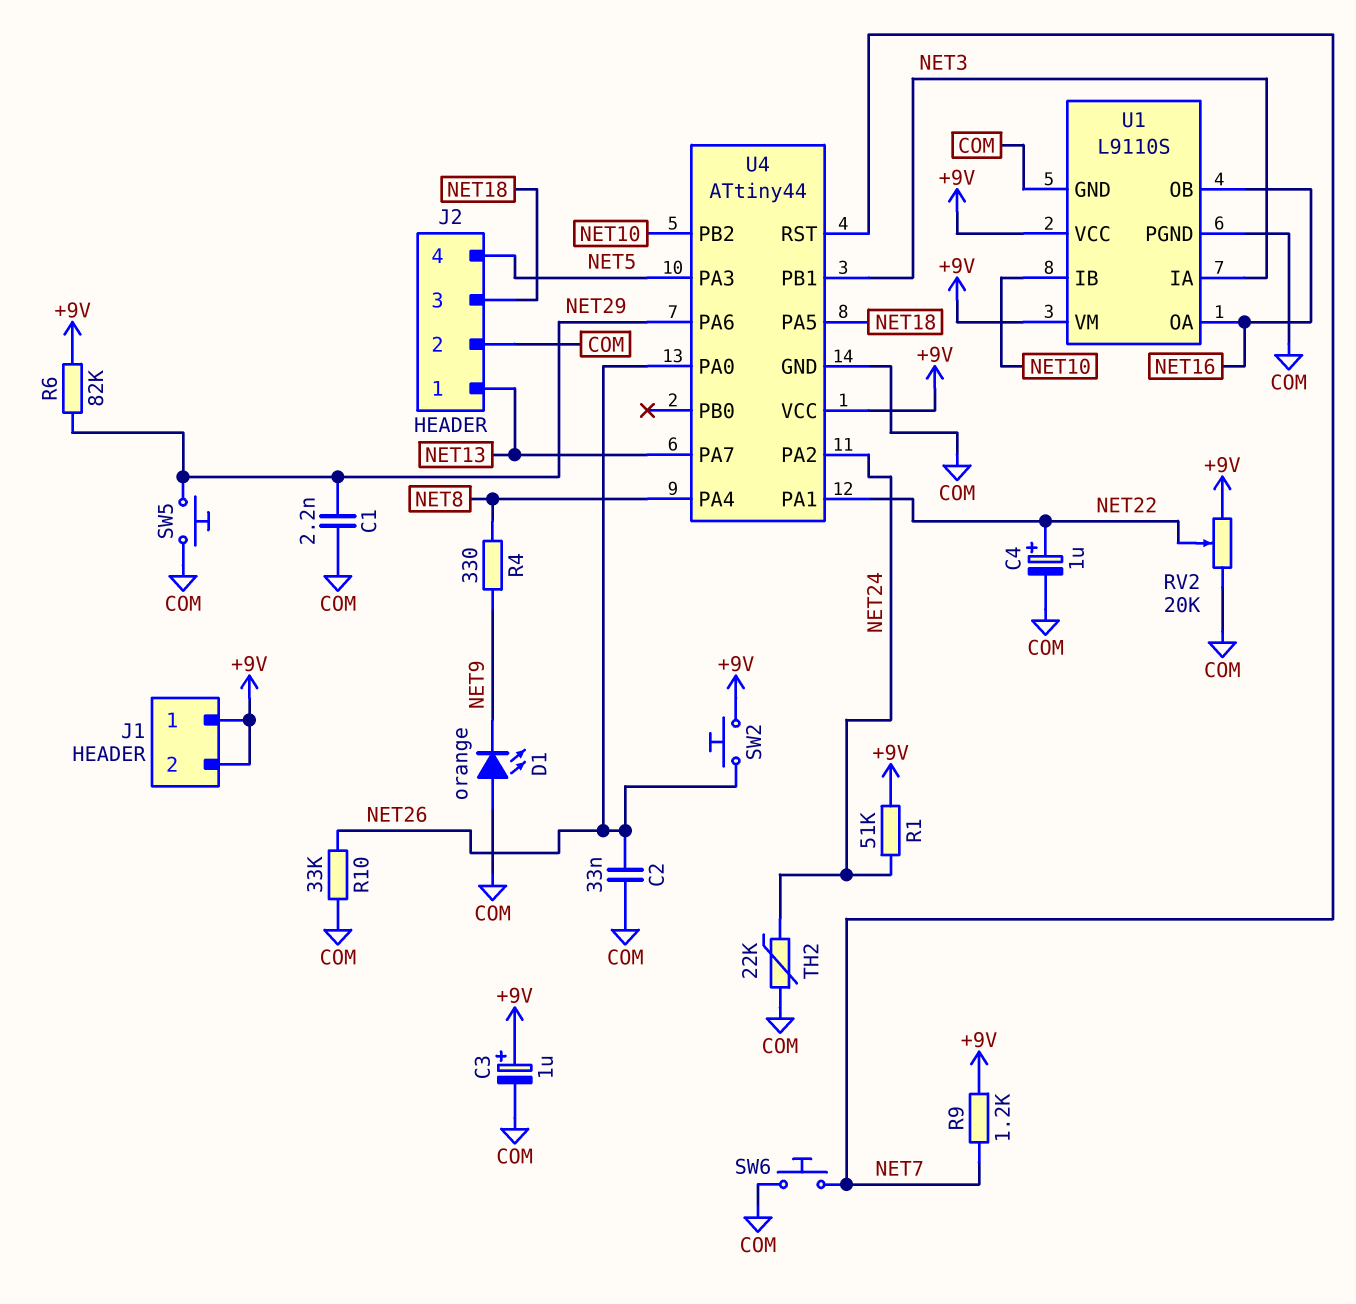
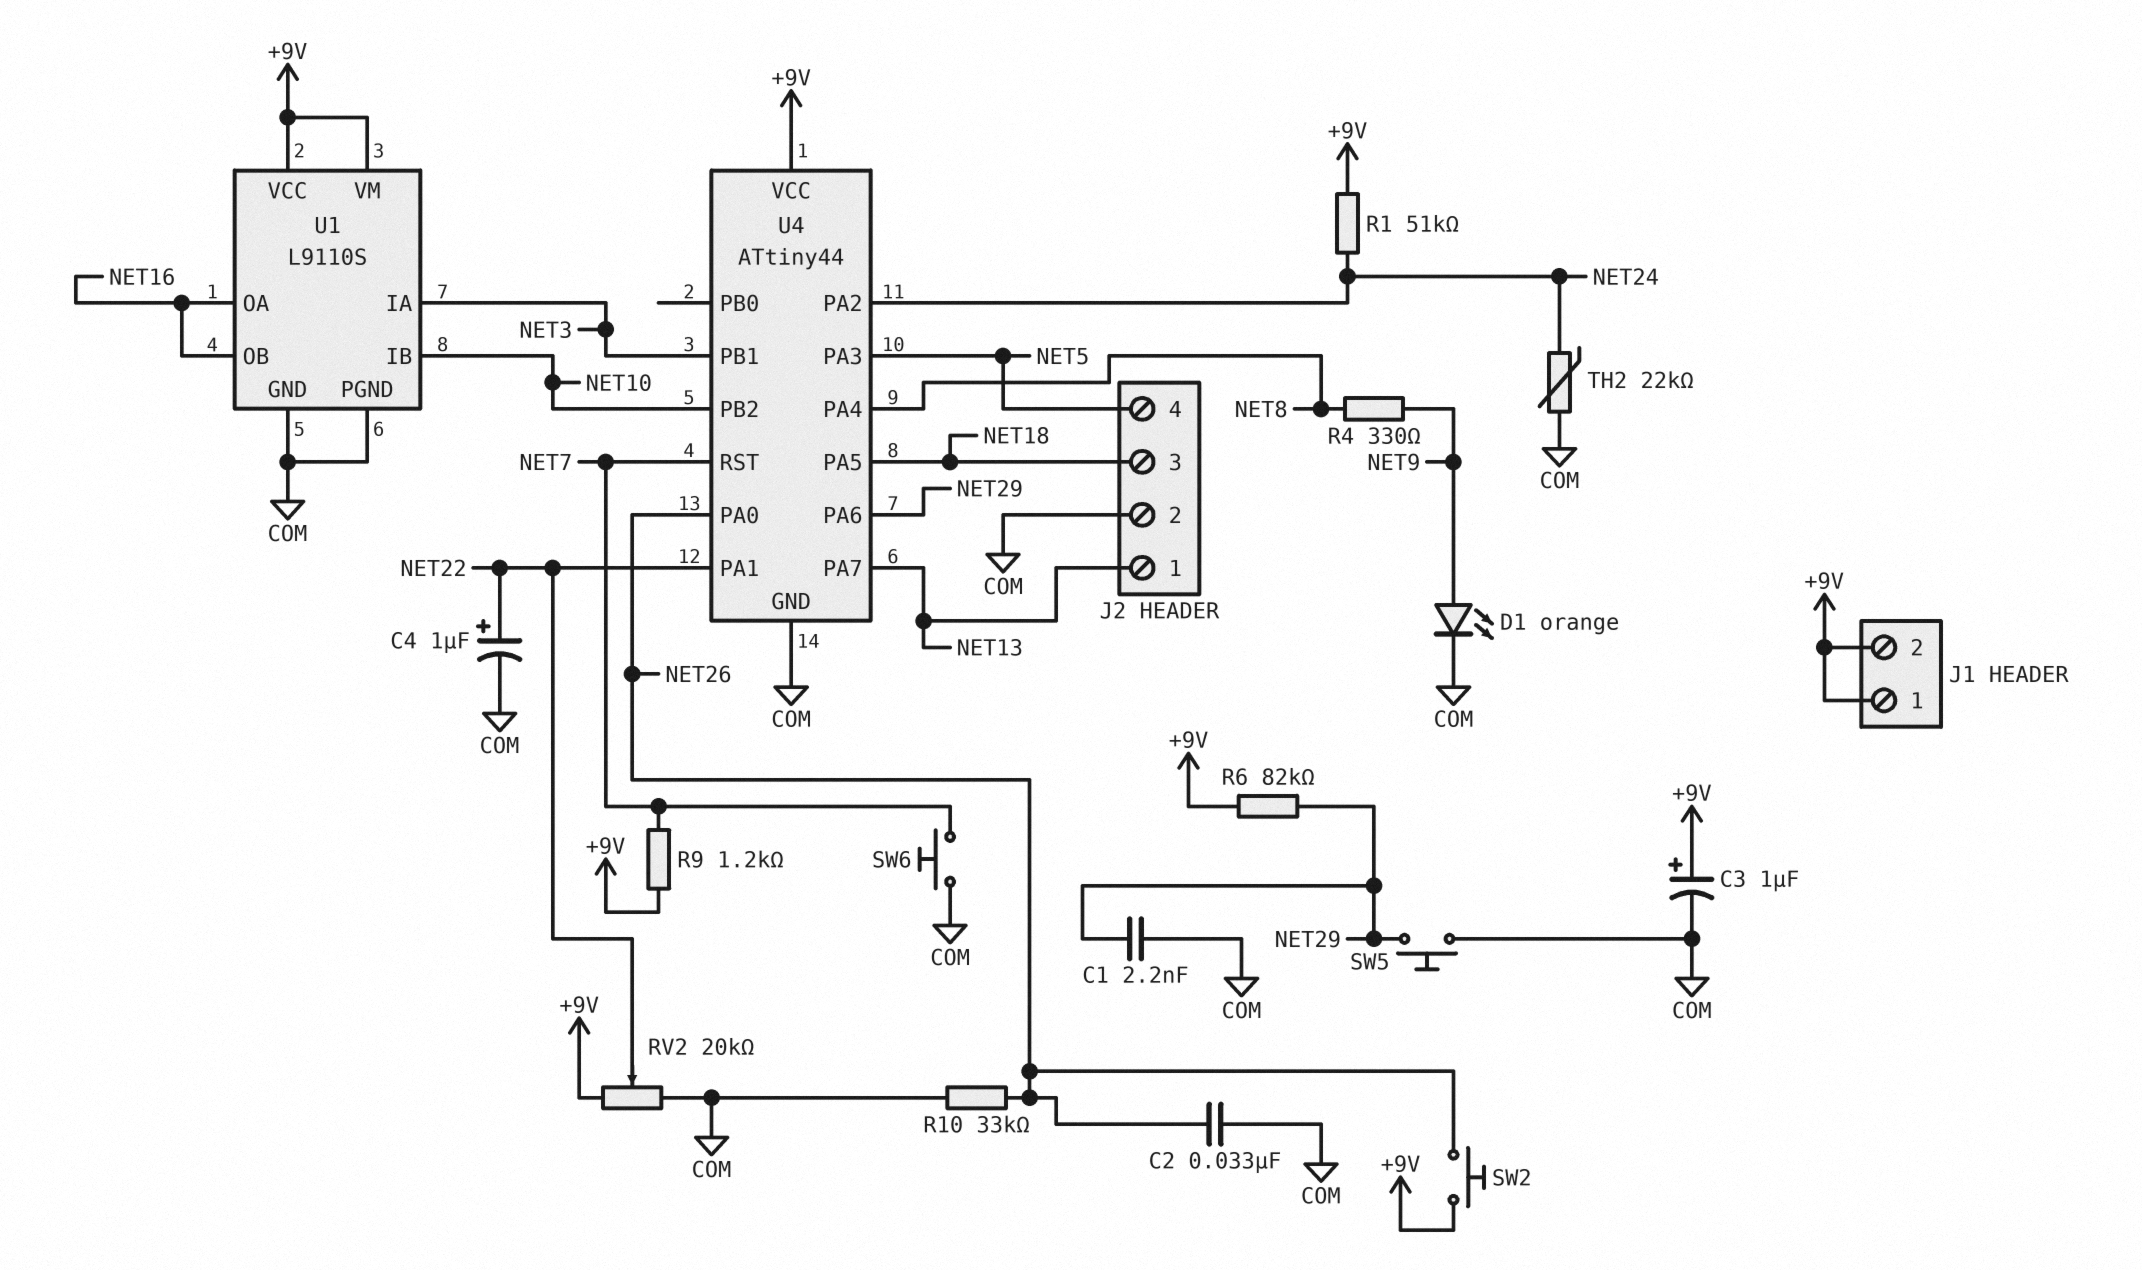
D1: LED orange (A COM, K NET9) -> LED orange (A NET9, K COM)

